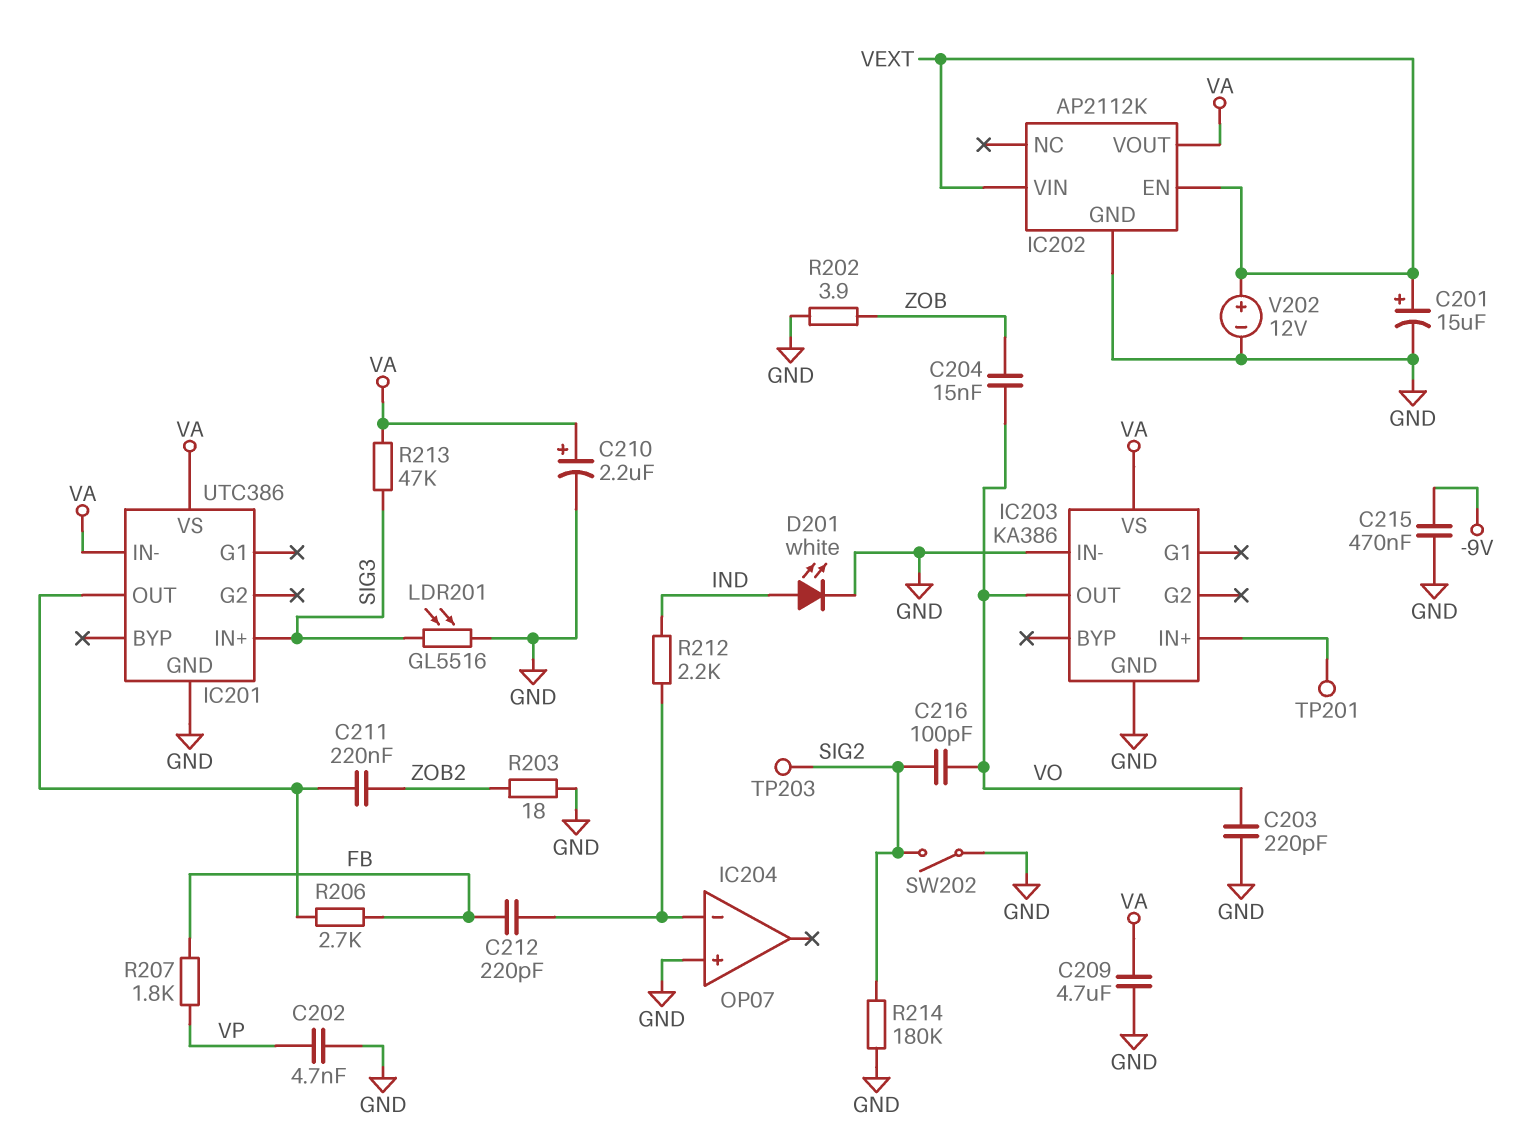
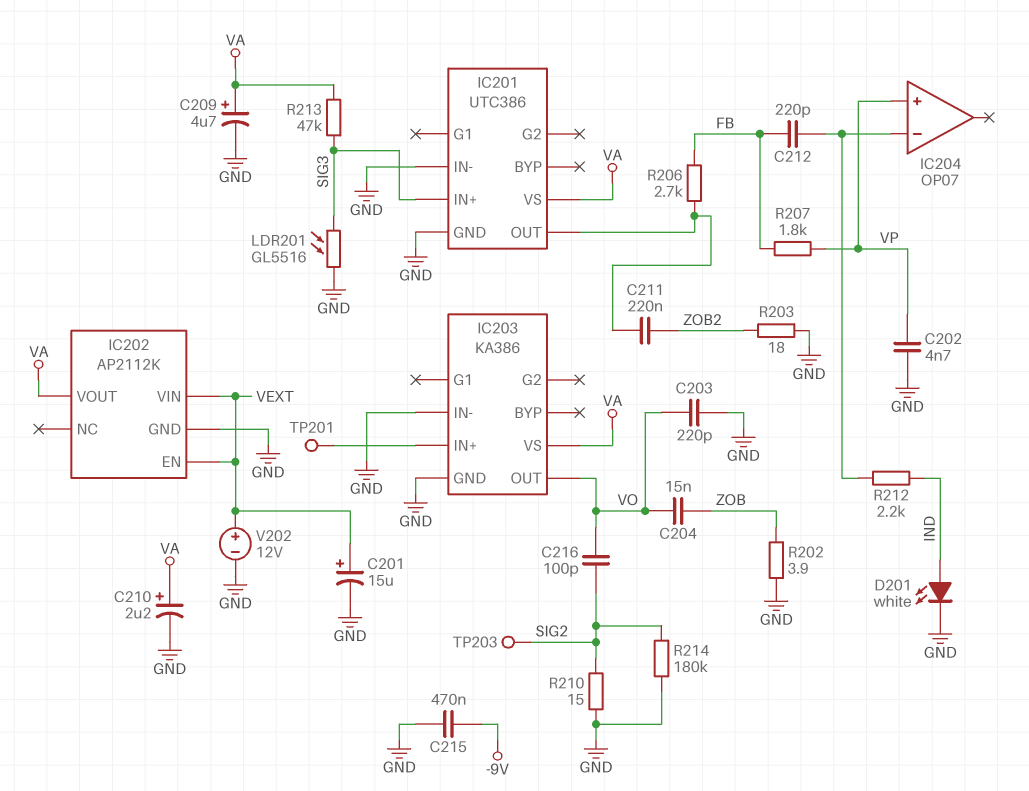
C209: 4.7uF (GND, VA) -> 4.7uF (plus VA, minus GND)
IC201 pin IN-: VA -> GND
IC204 pin in+: GND -> VP
R210: none -> 15 (GND, SIG2)
SW202: switch (GND, SIG2) -> none

